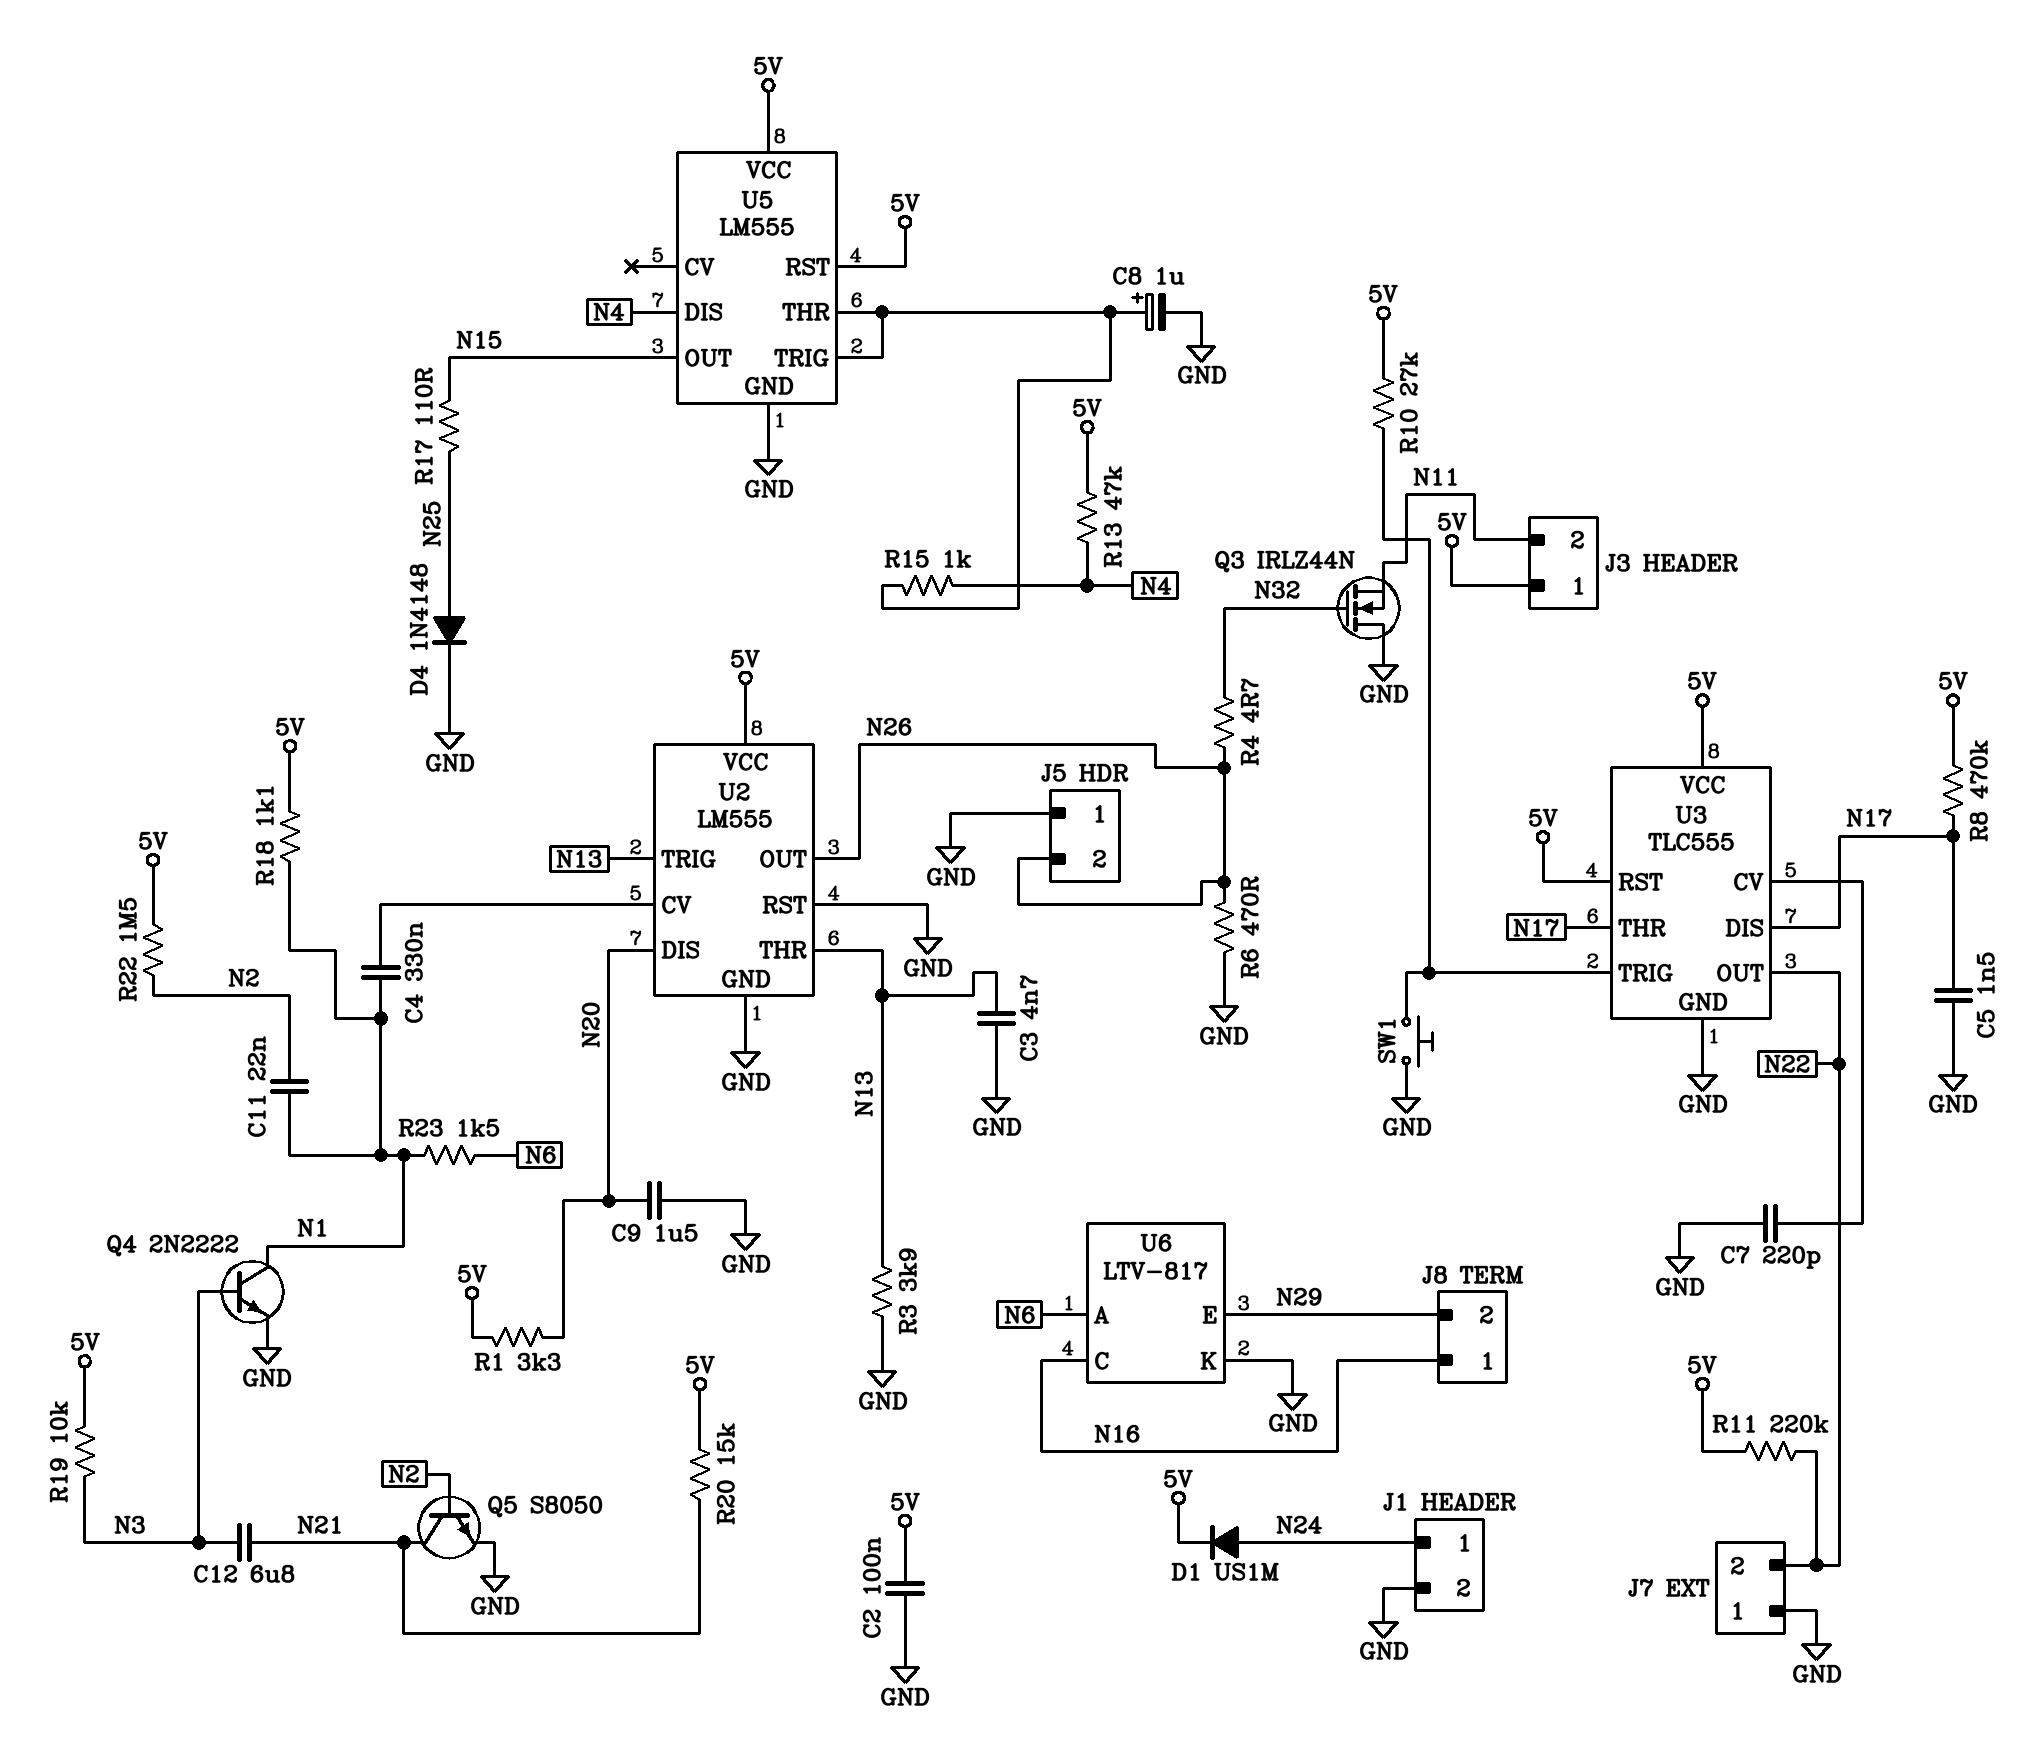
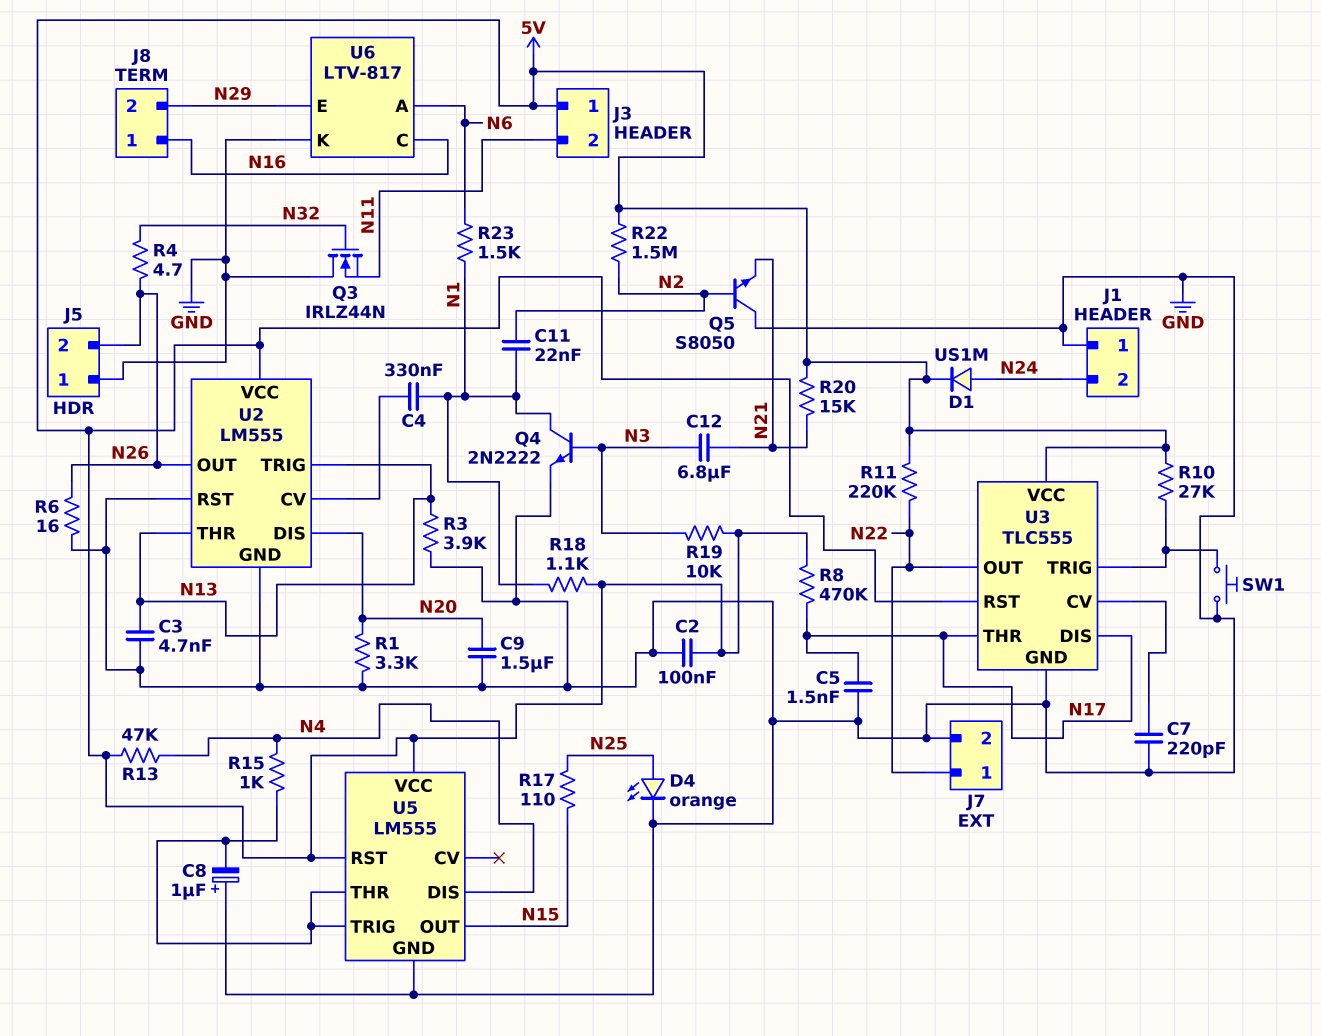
C8: 1uF (plus U5/THR, minus GND) -> 1uF (plus GND, minus U5/THR)
D4: diode 1N4148 (A N25, K GND) -> LED orange (A N25, K GND)
J1 pin 1: N24 -> GND
J1 pin 2: GND -> N24
J7 pin 1: GND -> N22
J7 pin 2: N22 -> GND
Q5: NPN S8050 (B N2, C N21, E GND) -> NPN S8050 (B N2, C GND, E N21)
R1: 3.3k (5V, N20) -> 3.3k (GND, N20)
R6: 470 (GND, N26) -> 16 (GND, N26)

